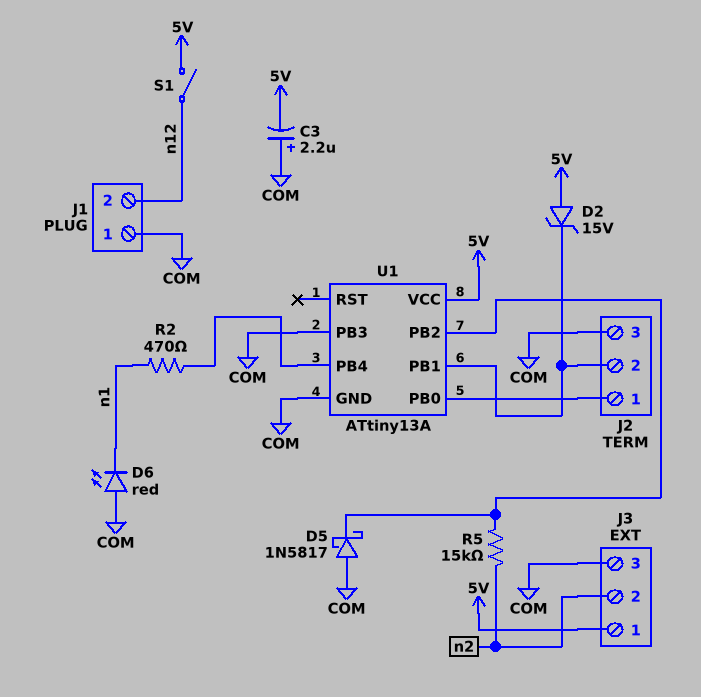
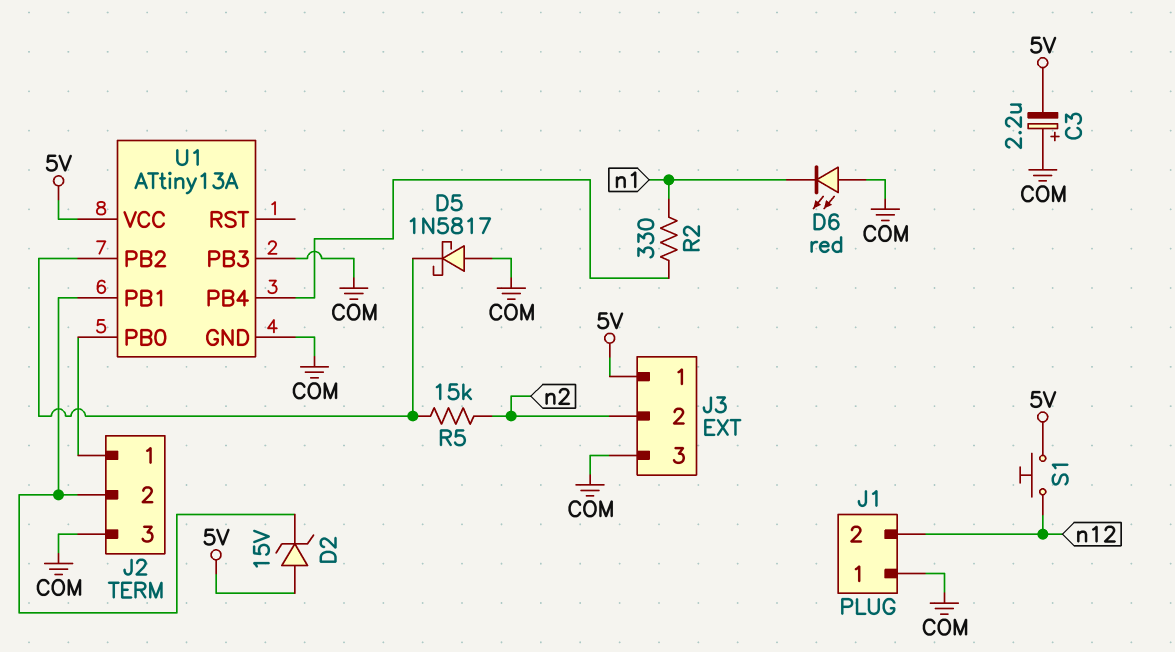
R2: 470 (U1/PB4, n1) -> 330 (U1/PB4, n1)
S1: switch (5V, n12) -> button (5V, n12)

